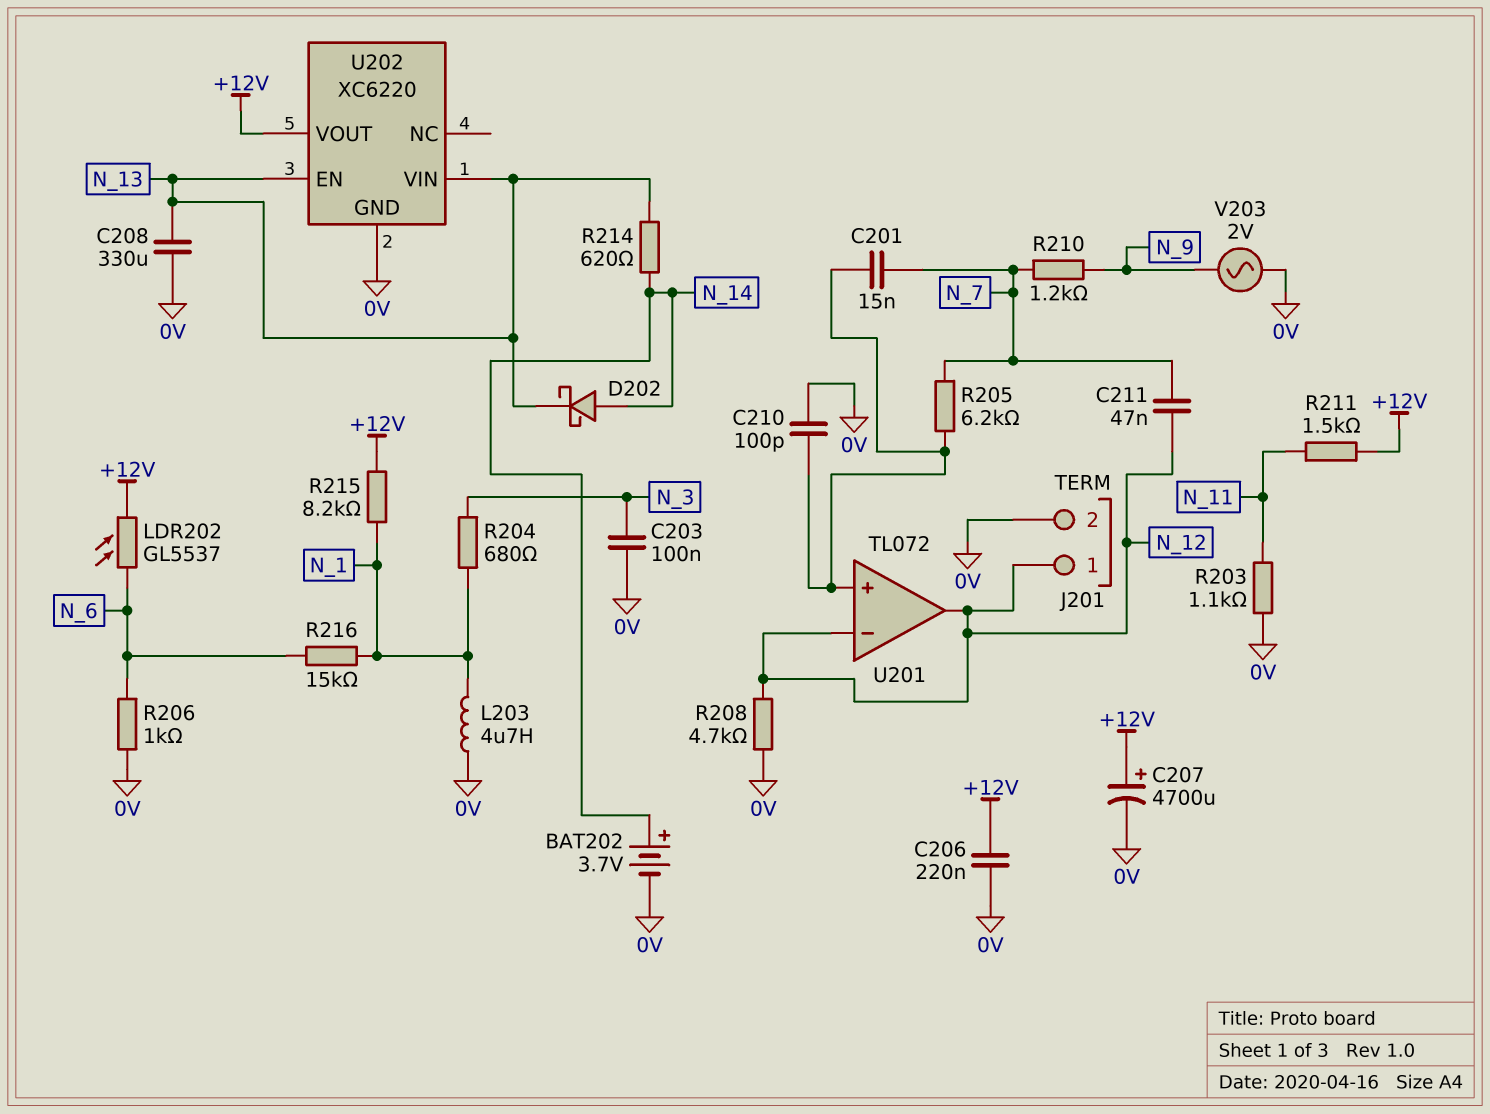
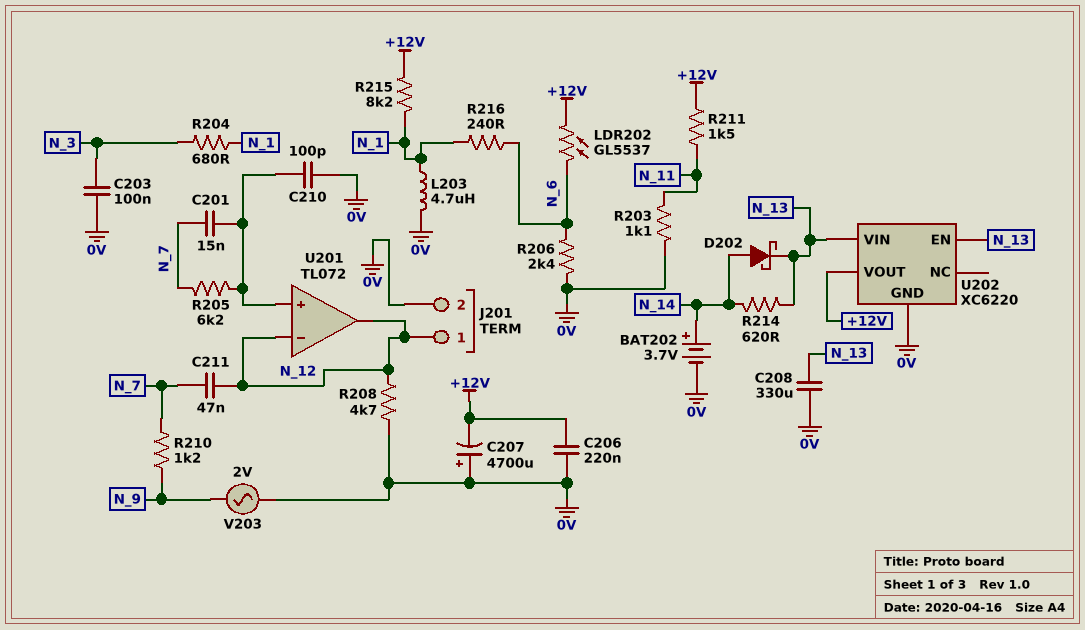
C207: 4700uF (plus +12V, minus 0V) -> 4700uF (plus 0V, minus +12V)
R206: 1k (0V, N_6) -> 2.4k (0V, N_6)
R216: 15k (N_1, N_6) -> 240 (N_1, N_6)

